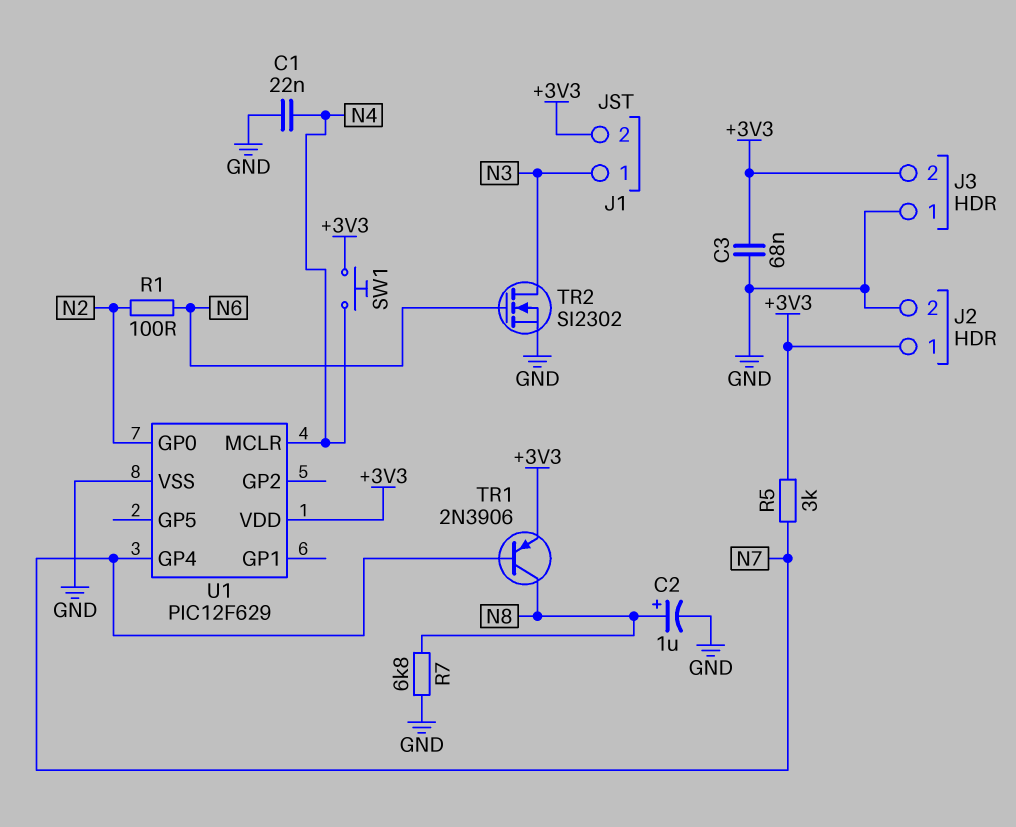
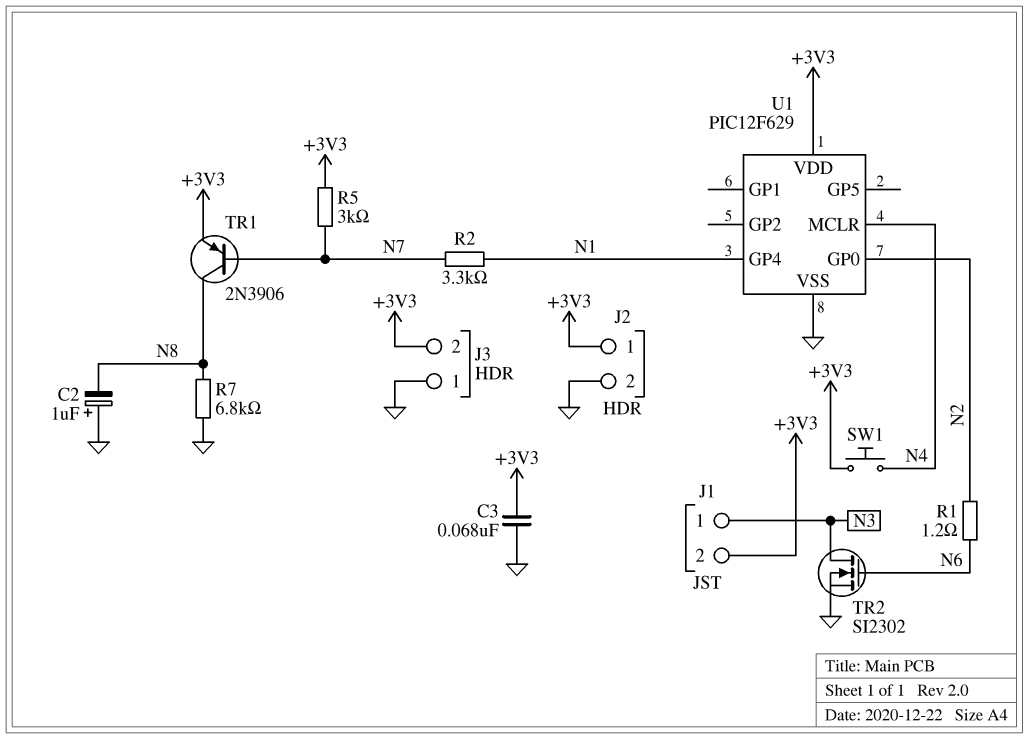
C1: 22nF (GND, N4) -> none
C2: 1uF (plus N8, minus GND) -> 1uF (plus GND, minus N8)
R1: 100 (N2, N6) -> 1.2 (N2, N6)
R2: none -> 3.3k (N1, N7)
U1 pin GP4: N7 -> N1

